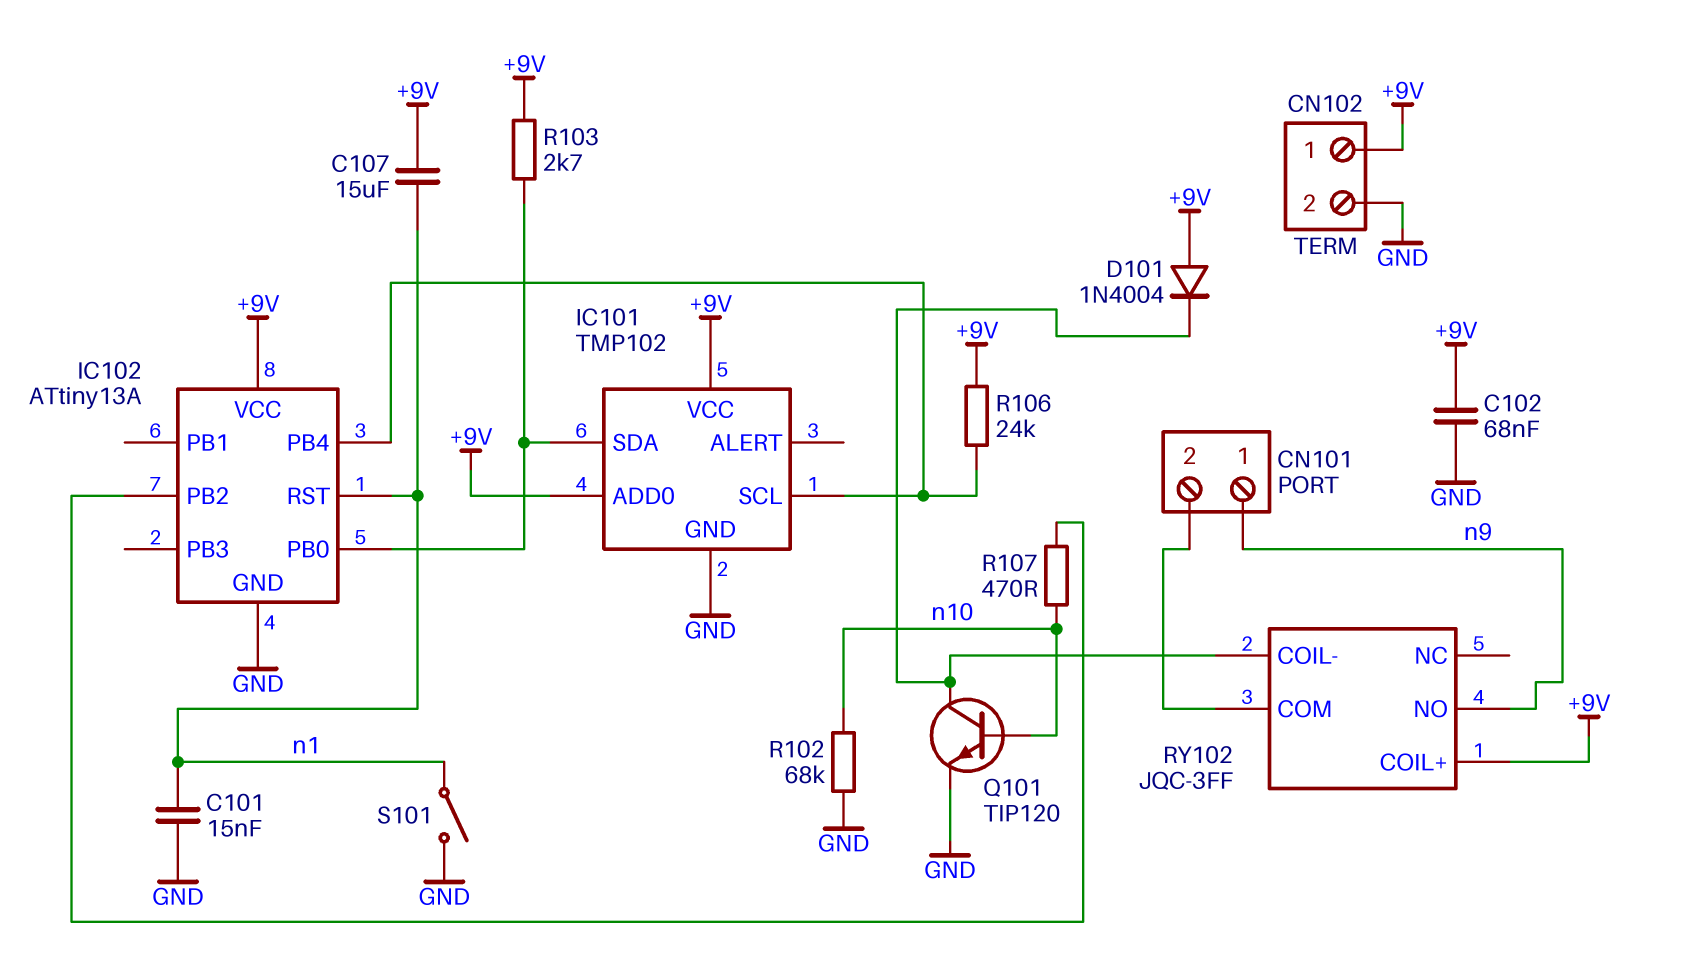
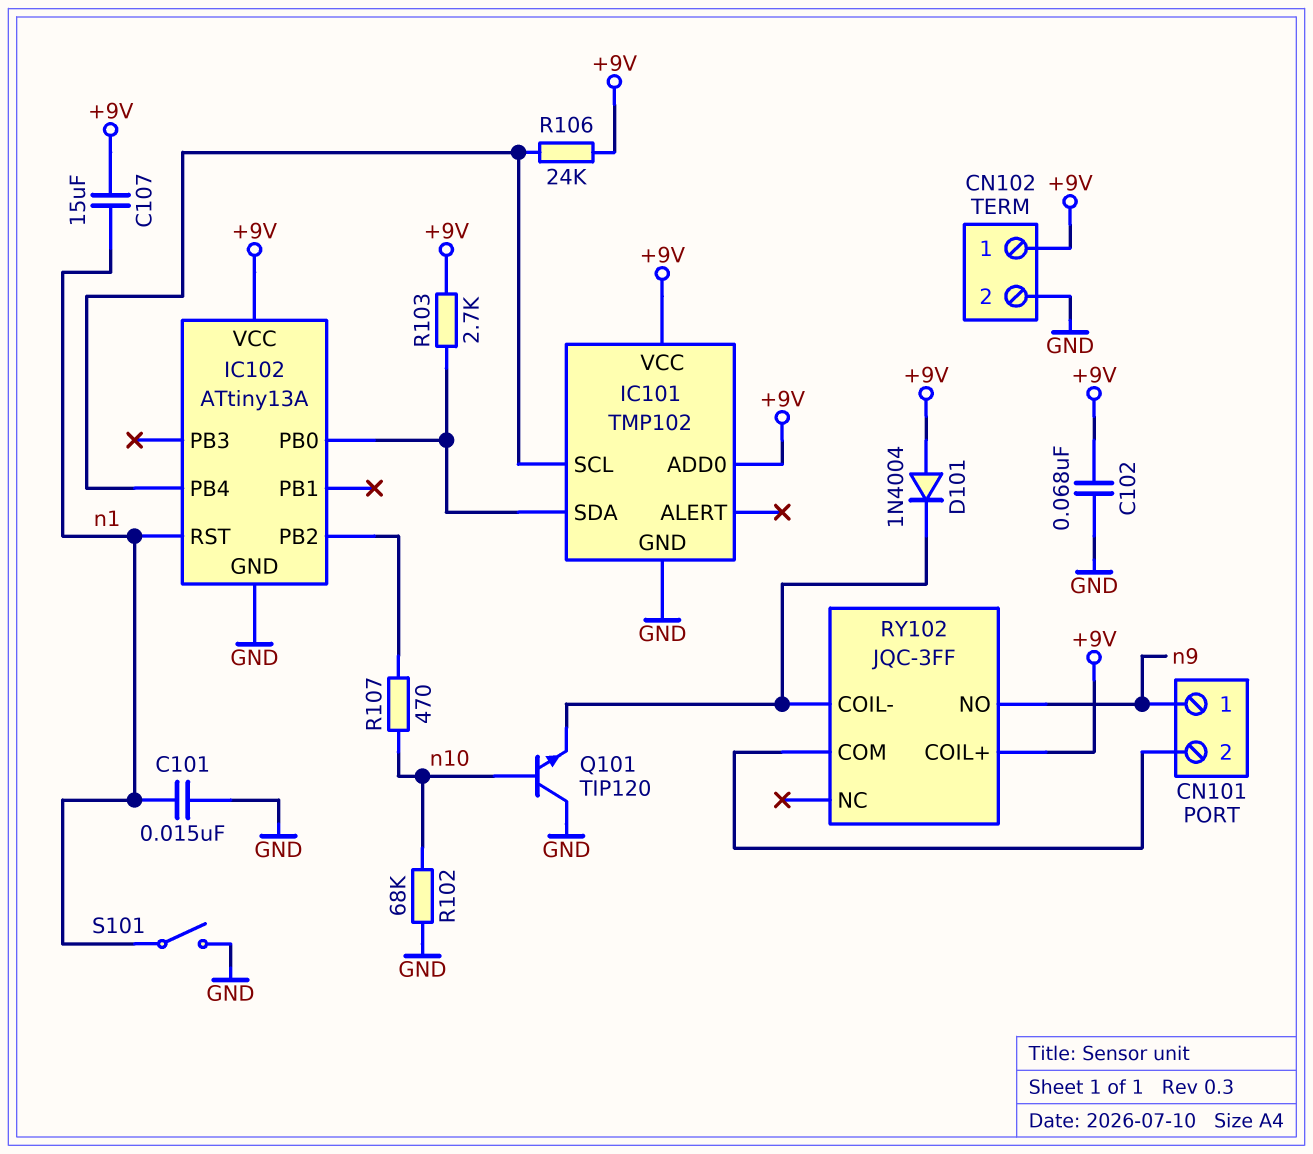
Q101: NPN TIP120 (B n10, C RY102/COIL-, E GND) -> NPN TIP120 (B n10, C GND, E RY102/COIL-)

